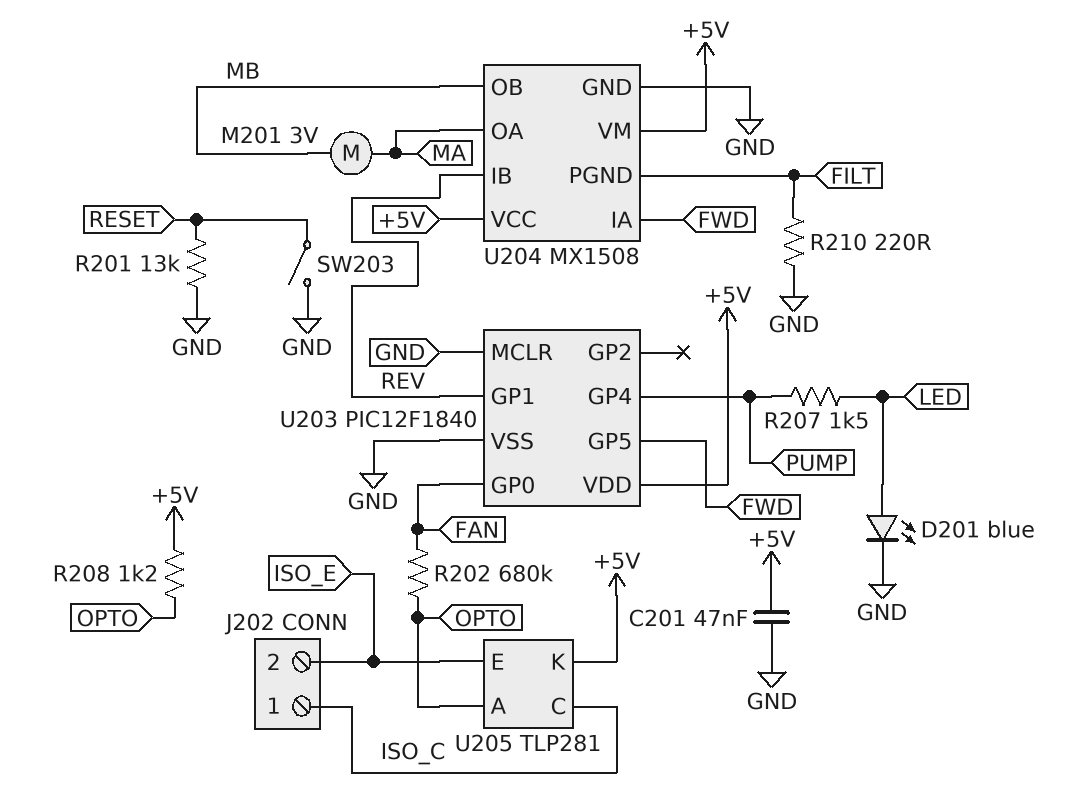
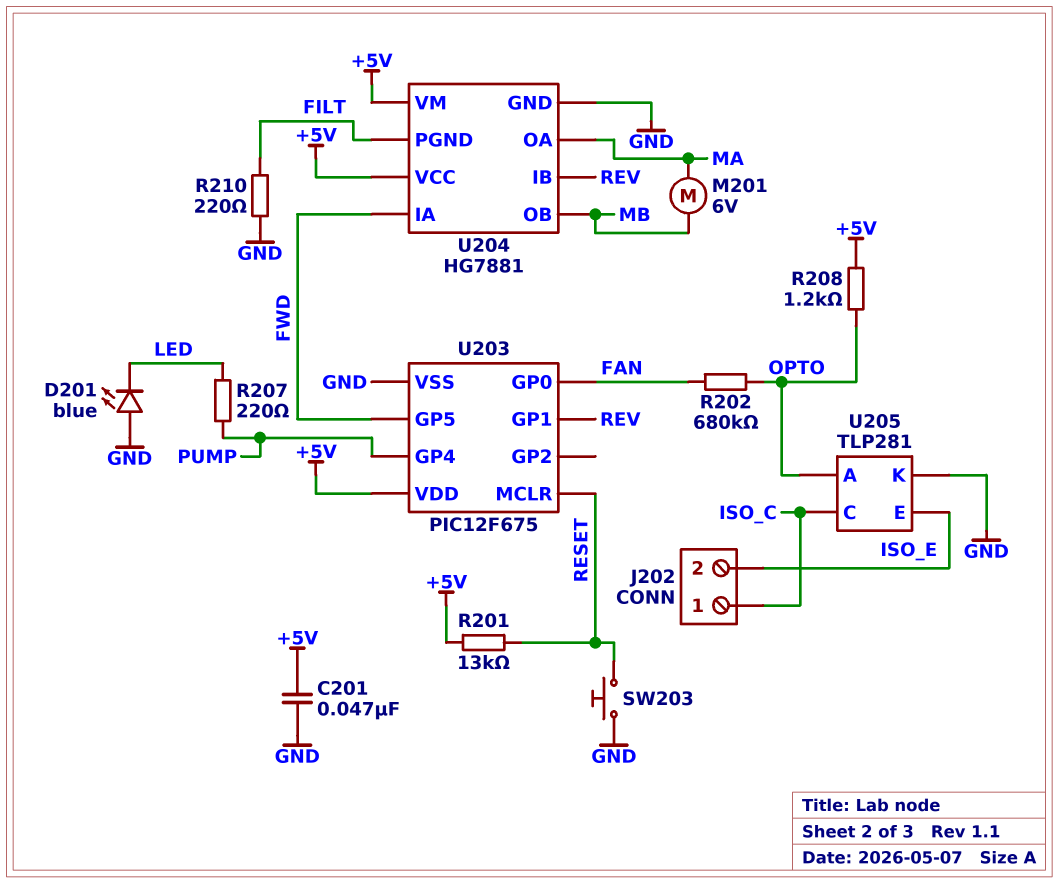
D201: LED blue (A LED, K GND) -> LED blue (A GND, K LED)
M201: motor 3V (MA, MB) -> motor 6V (MA, MB)
R201: 13k (GND, RESET) -> 13k (+5V, RESET)
R207: 1.5k (LED, PUMP) -> 220 (LED, PUMP)
SW203: switch (GND, RESET) -> button (GND, RESET)
U203: PIC12F1840 -> PIC12F675
U203 pin MCLR: GND -> RESET
U204: MX1508 -> HG7881
U205 pin K: +5V -> GND

